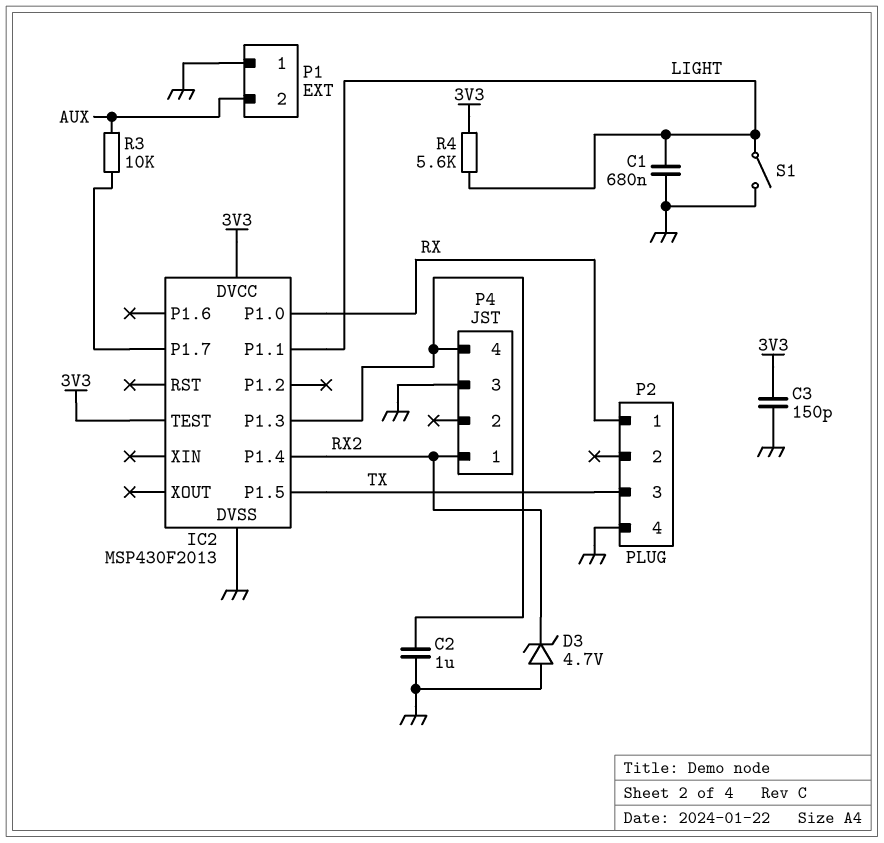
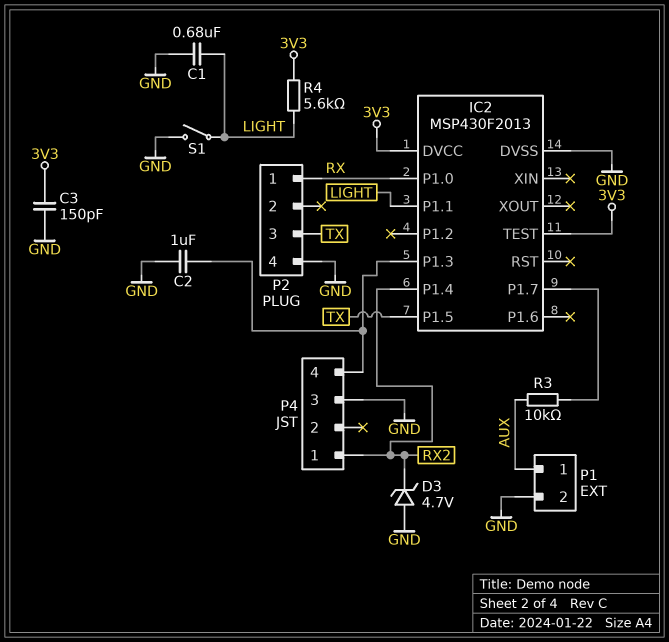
P1 pin 1: GND -> AUX
P1 pin 2: AUX -> GND

